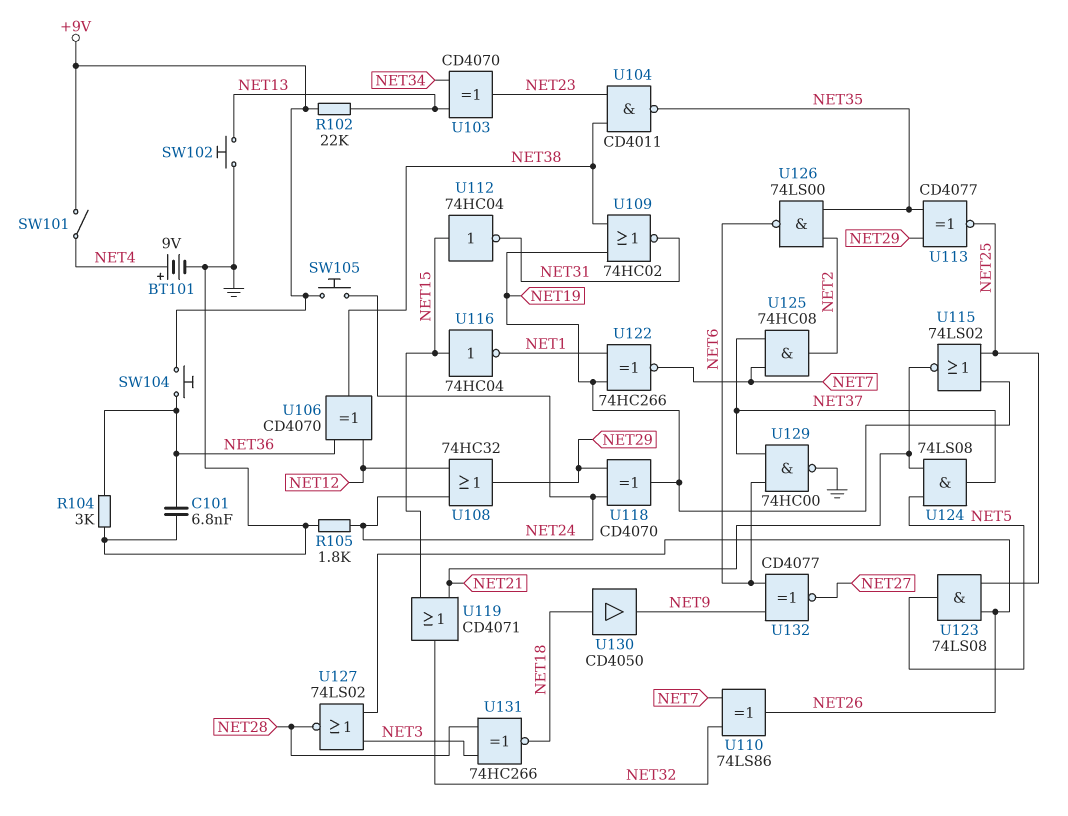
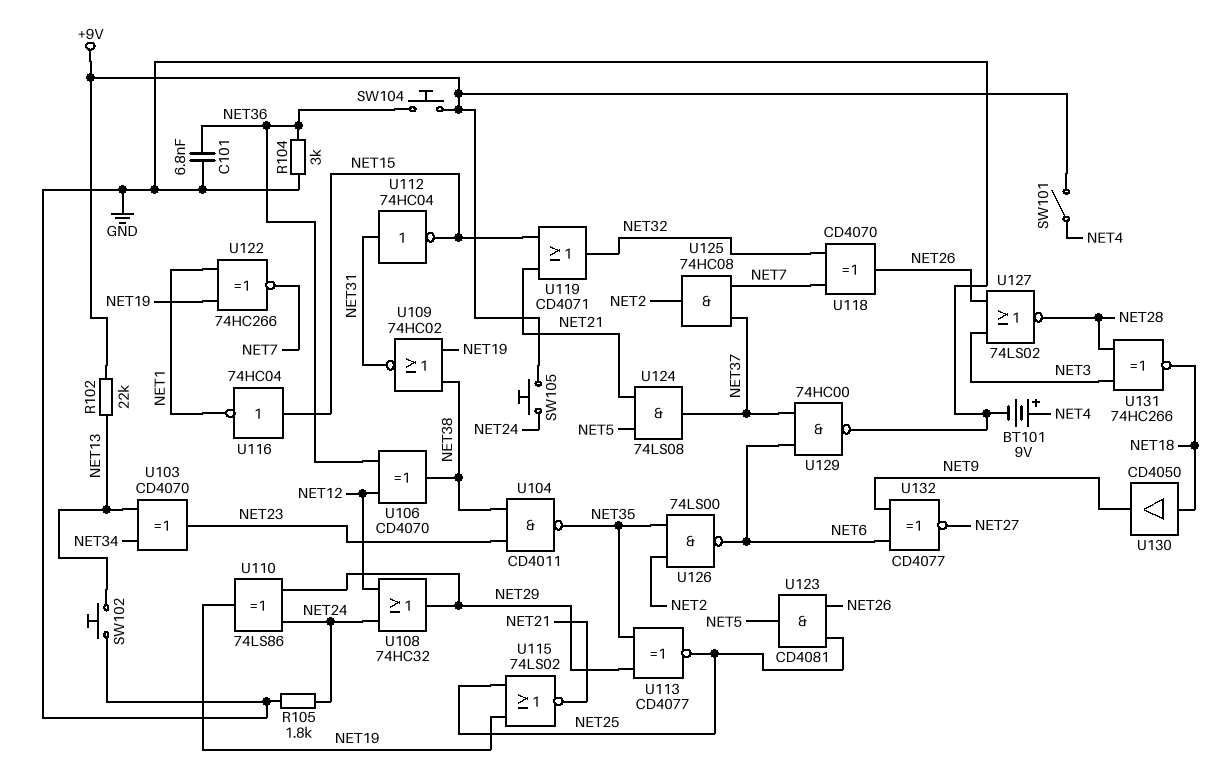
U110: XOR 74LS86 (in NET7, in NET32, out NET26) -> XOR 74LS86 (in NET24, in NET29, out NET19)
U112: NOT 74HC04 (in NET15, out NET31) -> NOT 74HC04 (in NET31, out NET15)
U118: XOR CD4070 (in NET24, in NET29, out NET19) -> XOR CD4070 (in NET7, in NET32, out NET26)
U123: AND 74LS08 (in NET25, in NET26, out NET5) -> AND CD4081 (in NET25, in NET26, out NET5)

